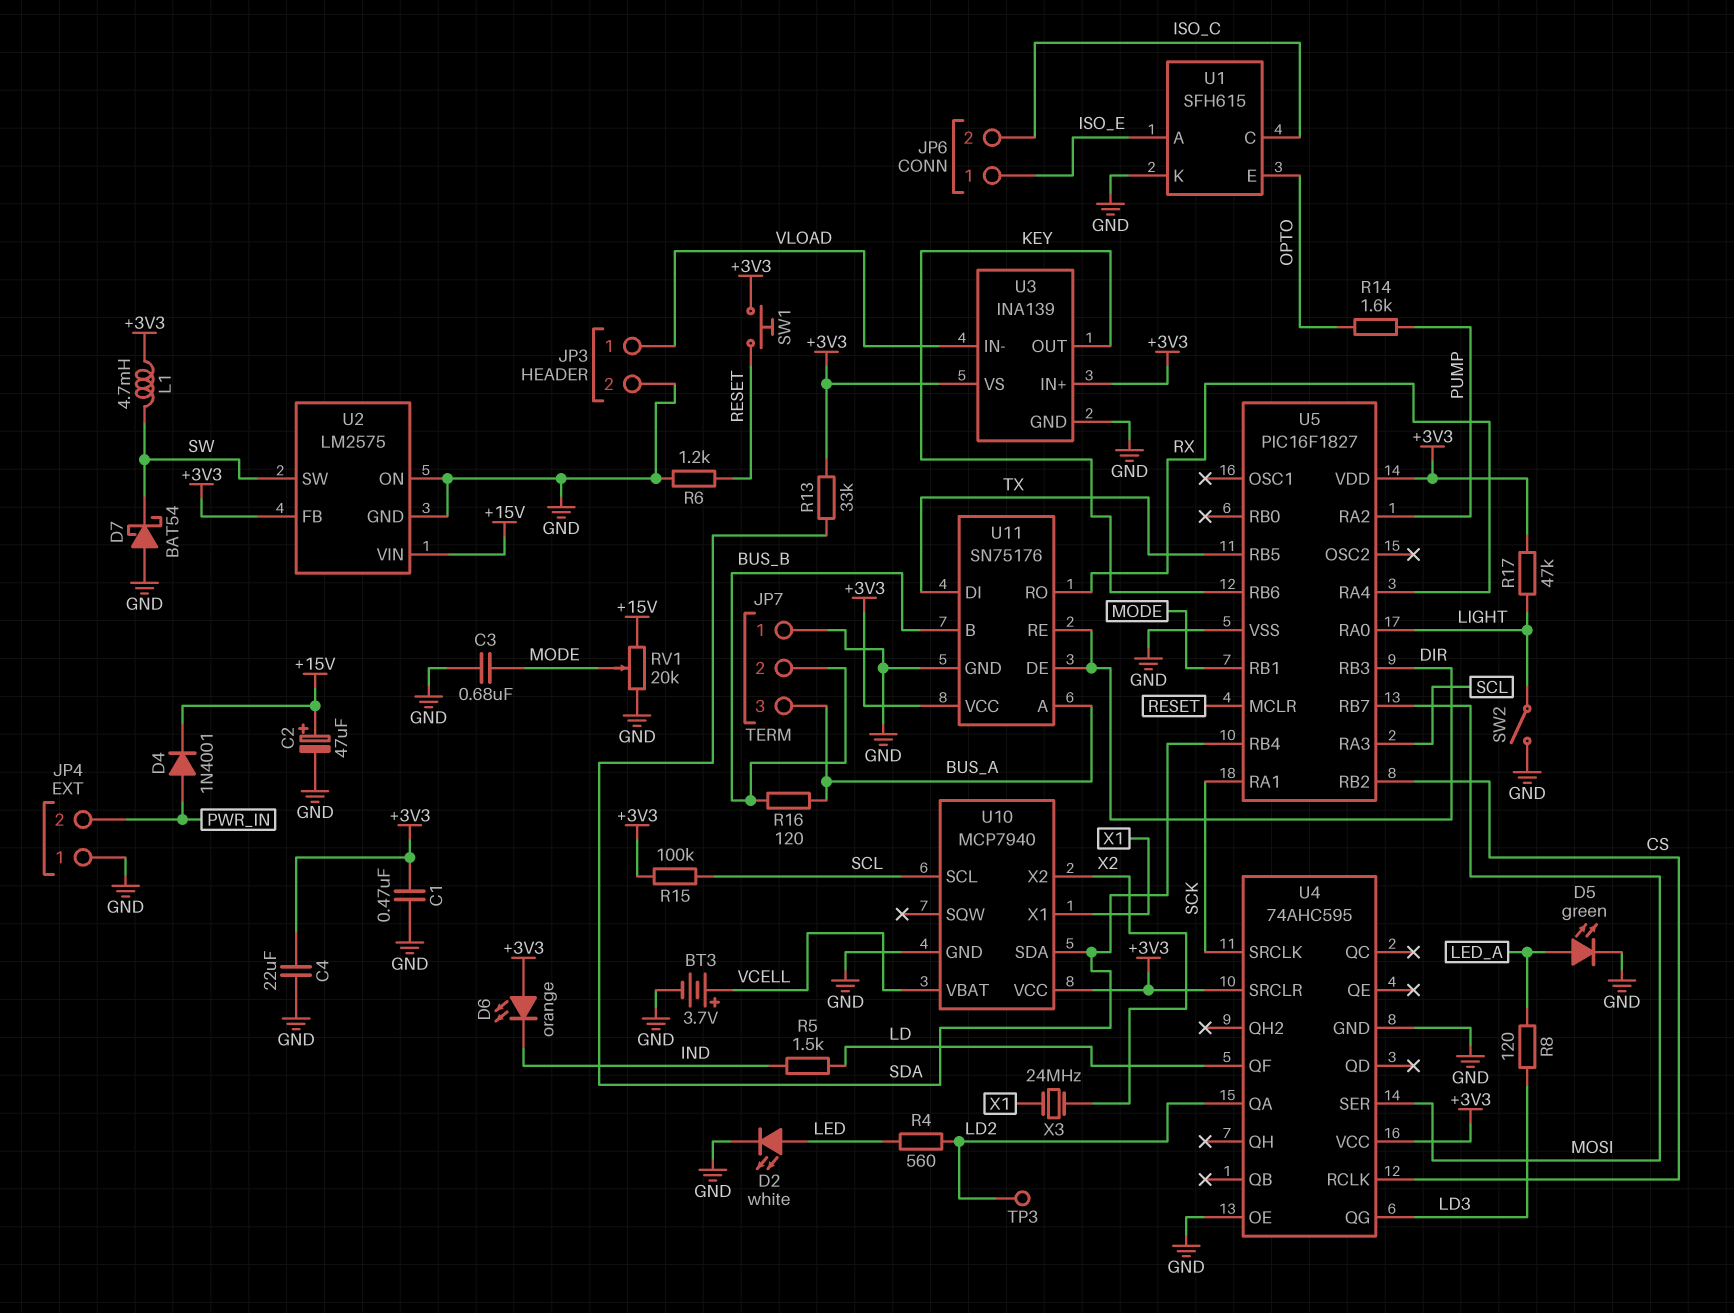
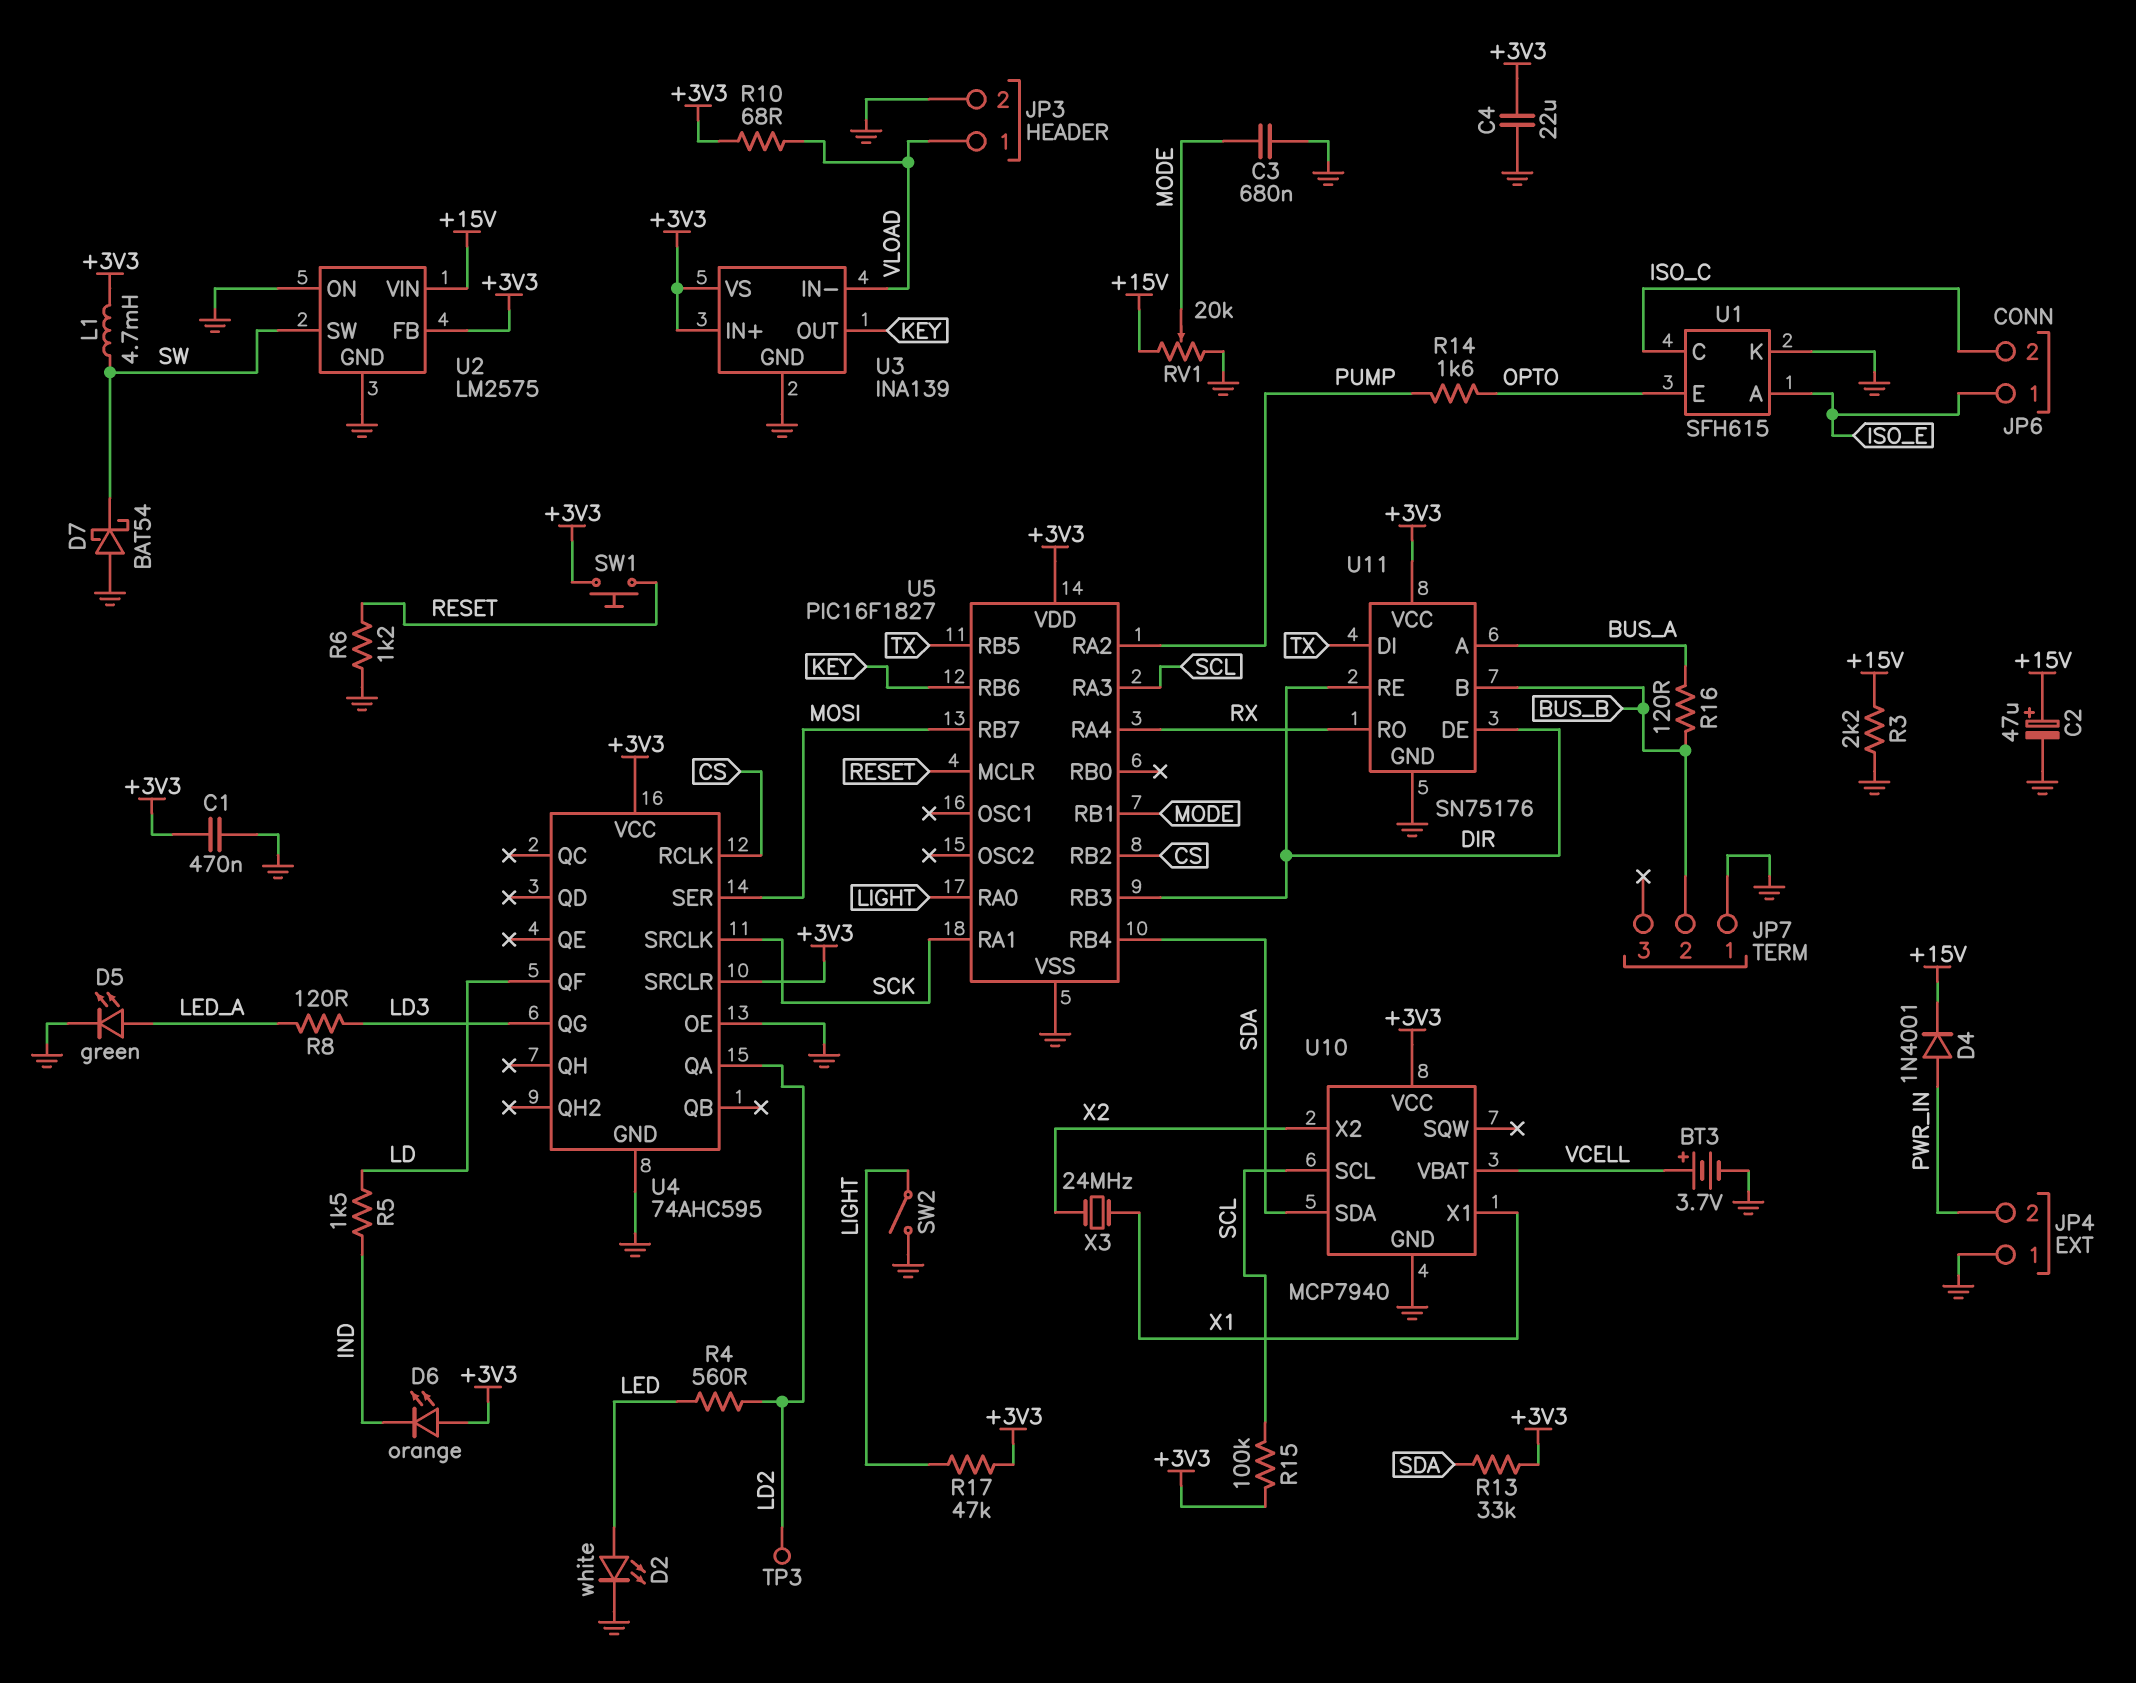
JP7 pin 3: BUS_A -> none
R3: none -> 2.2k (+15V, GND)
R10: none -> 68 (+3V3, VLOAD)

